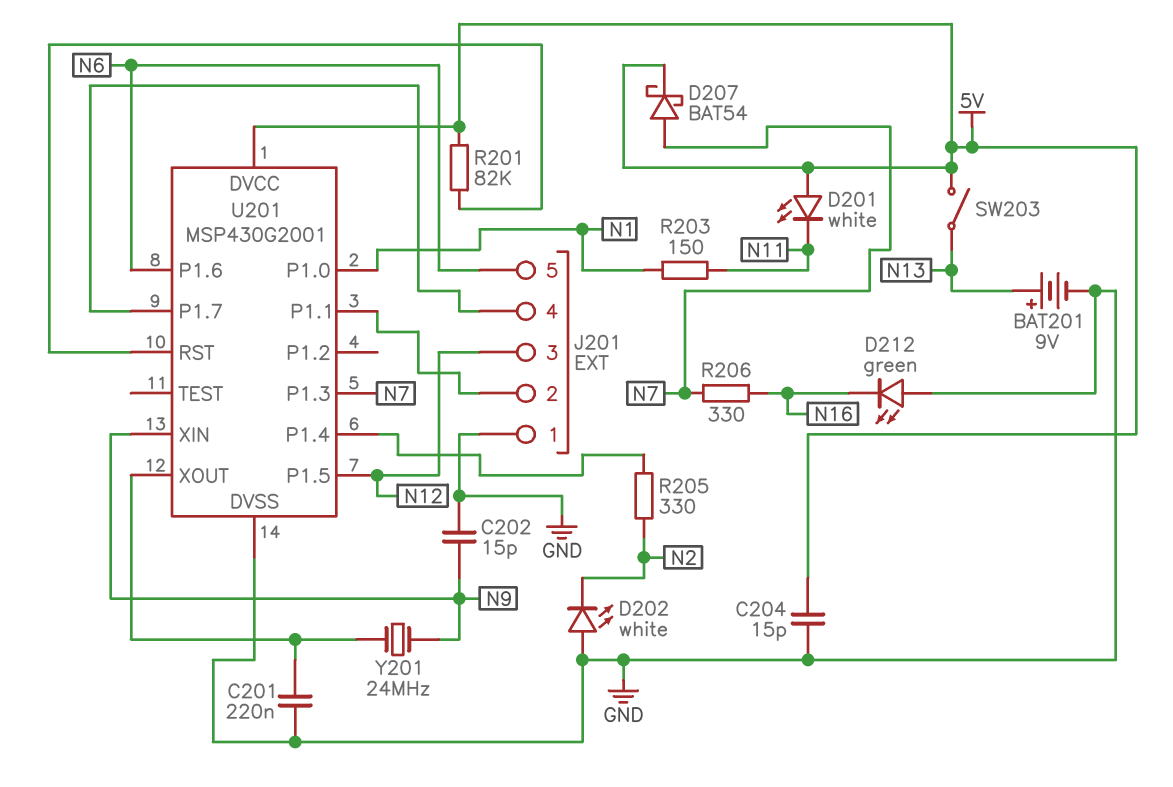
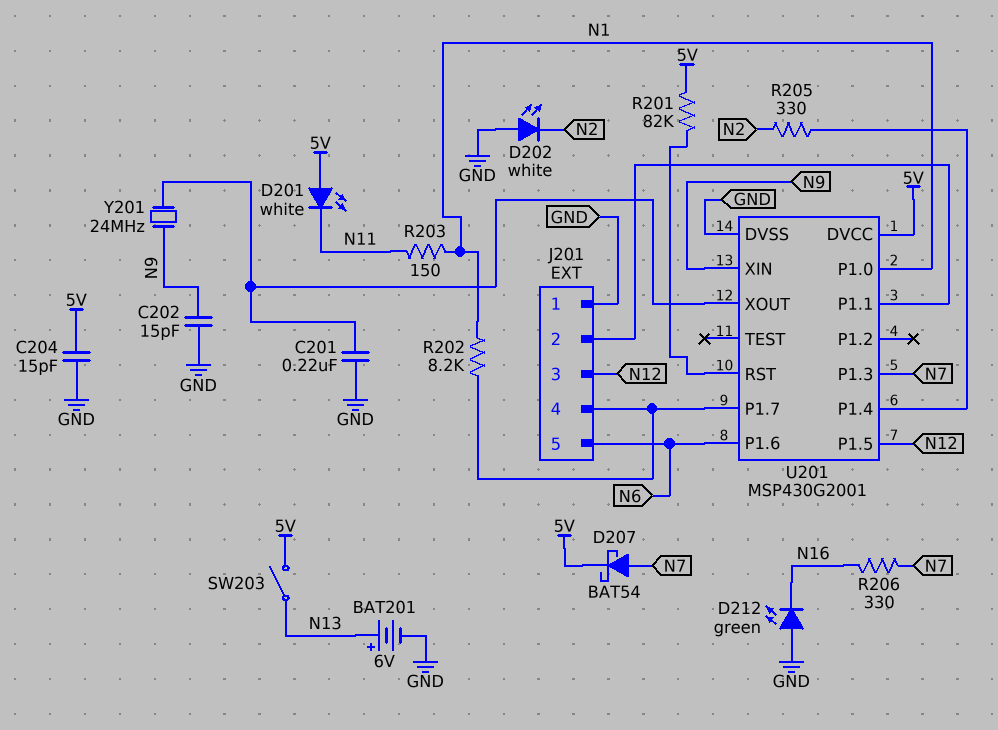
BAT201: 9V (plus N13, minus GND) -> 6V (plus N13, minus GND)
R202: none -> 8.2k (J201/4, N1)

